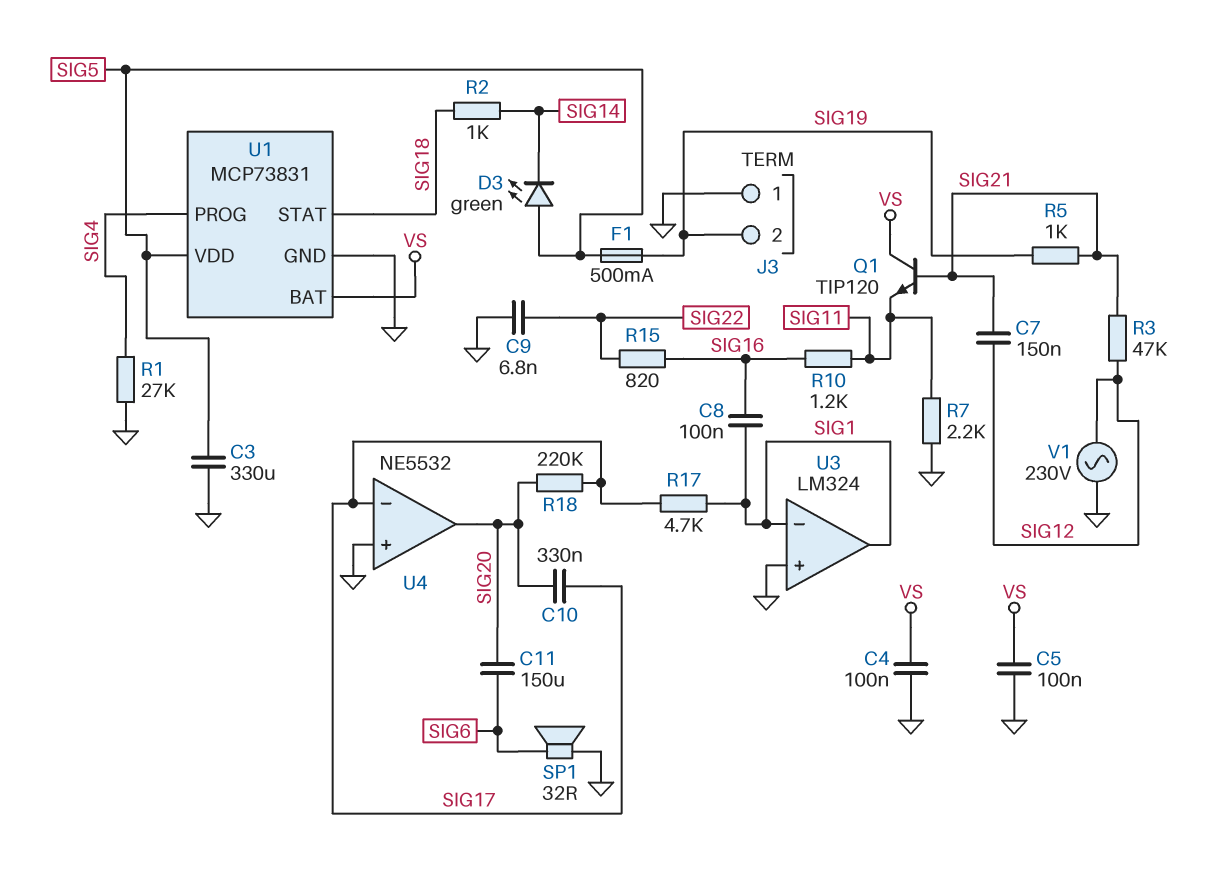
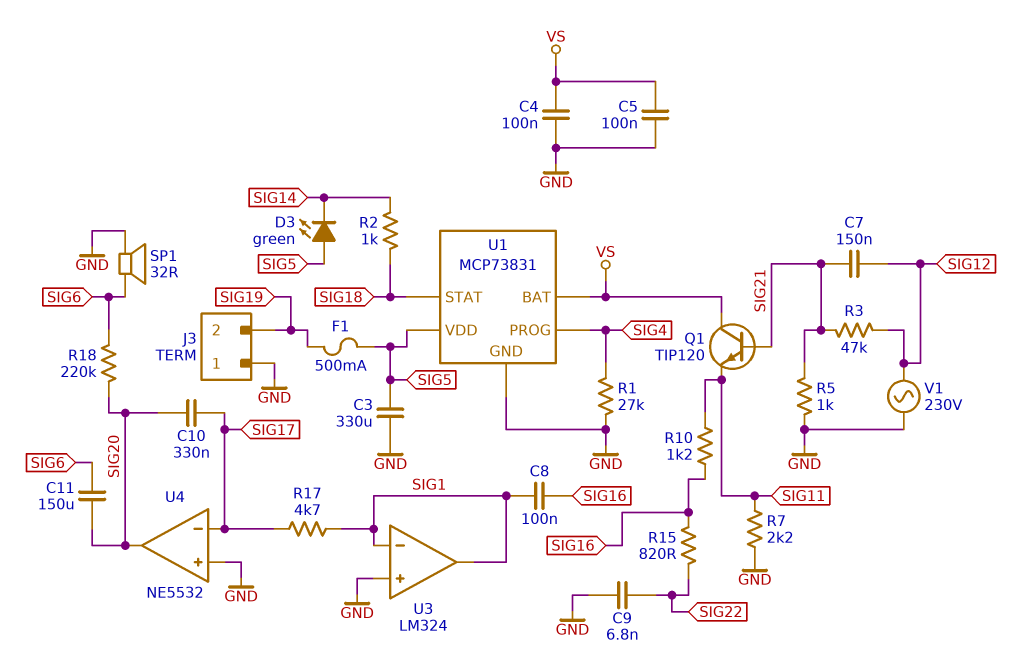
R5: 1k (SIG19, SIG21) -> 1k (GND, SIG21)
R18: 220k (SIG17, SIG20) -> 220k (SIG6, SIG20)

